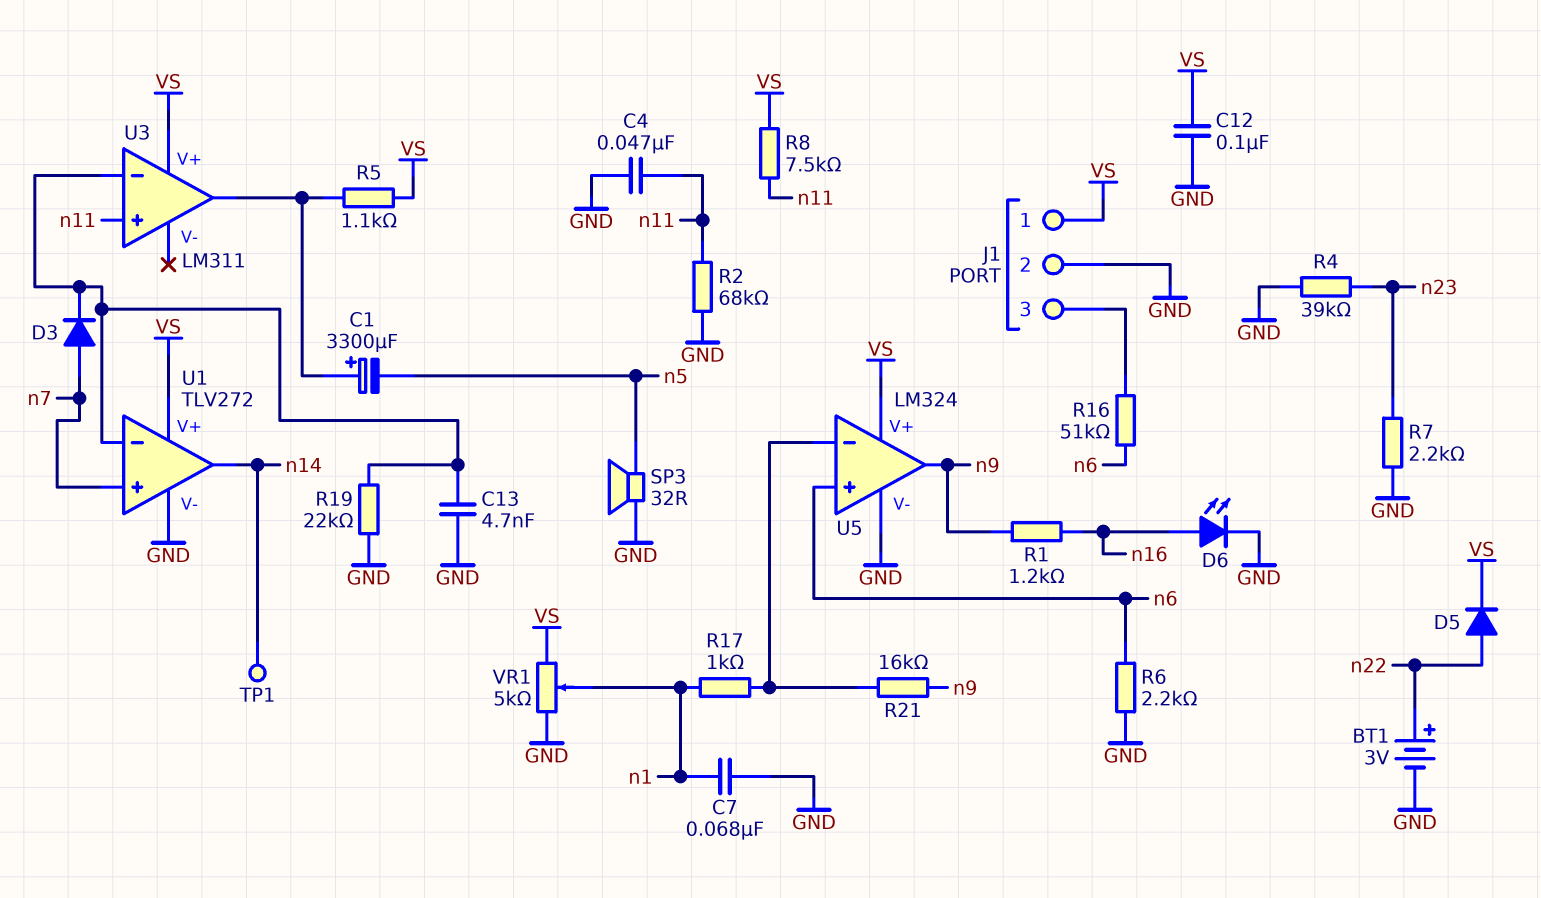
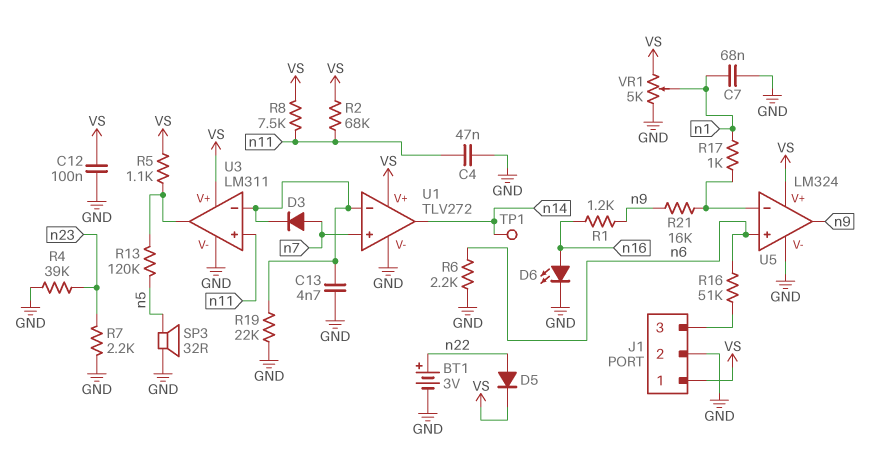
C1: 3300uF (plus U3/out, minus n5) -> none
R2: 68k (GND, n11) -> 68k (VS, n11)
R13: none -> 120k (U3/out, n5)
U3 pin V-: none -> GND

